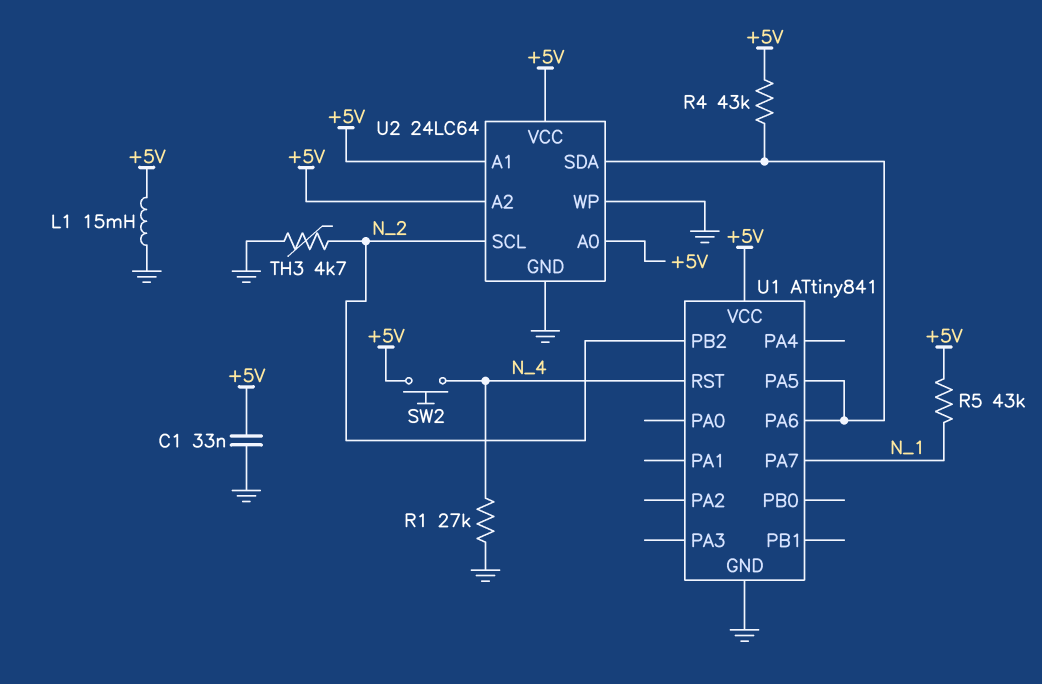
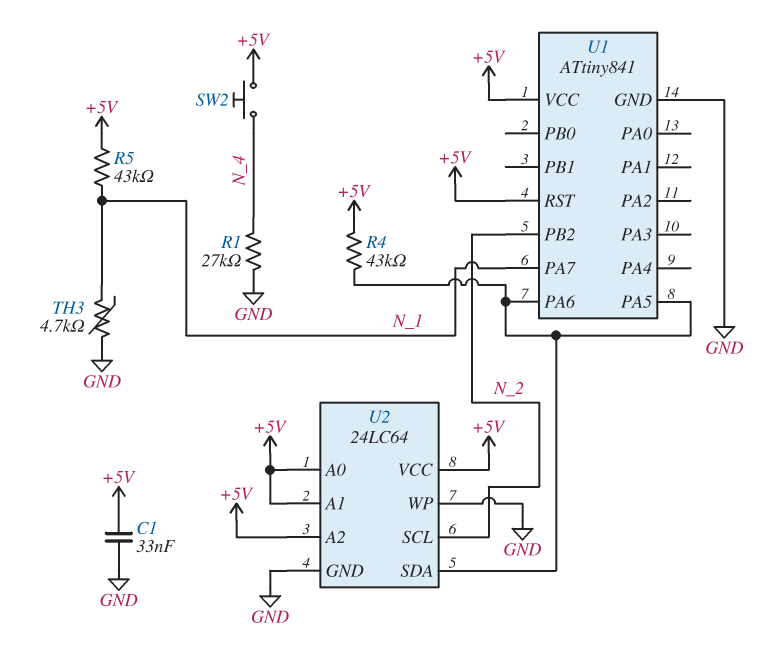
L1: 15mH (+5V, GND) -> none
TH3: 4.7k (GND, N_2) -> 4.7k (GND, N_1)
U1 pin RST: N_4 -> +5V

